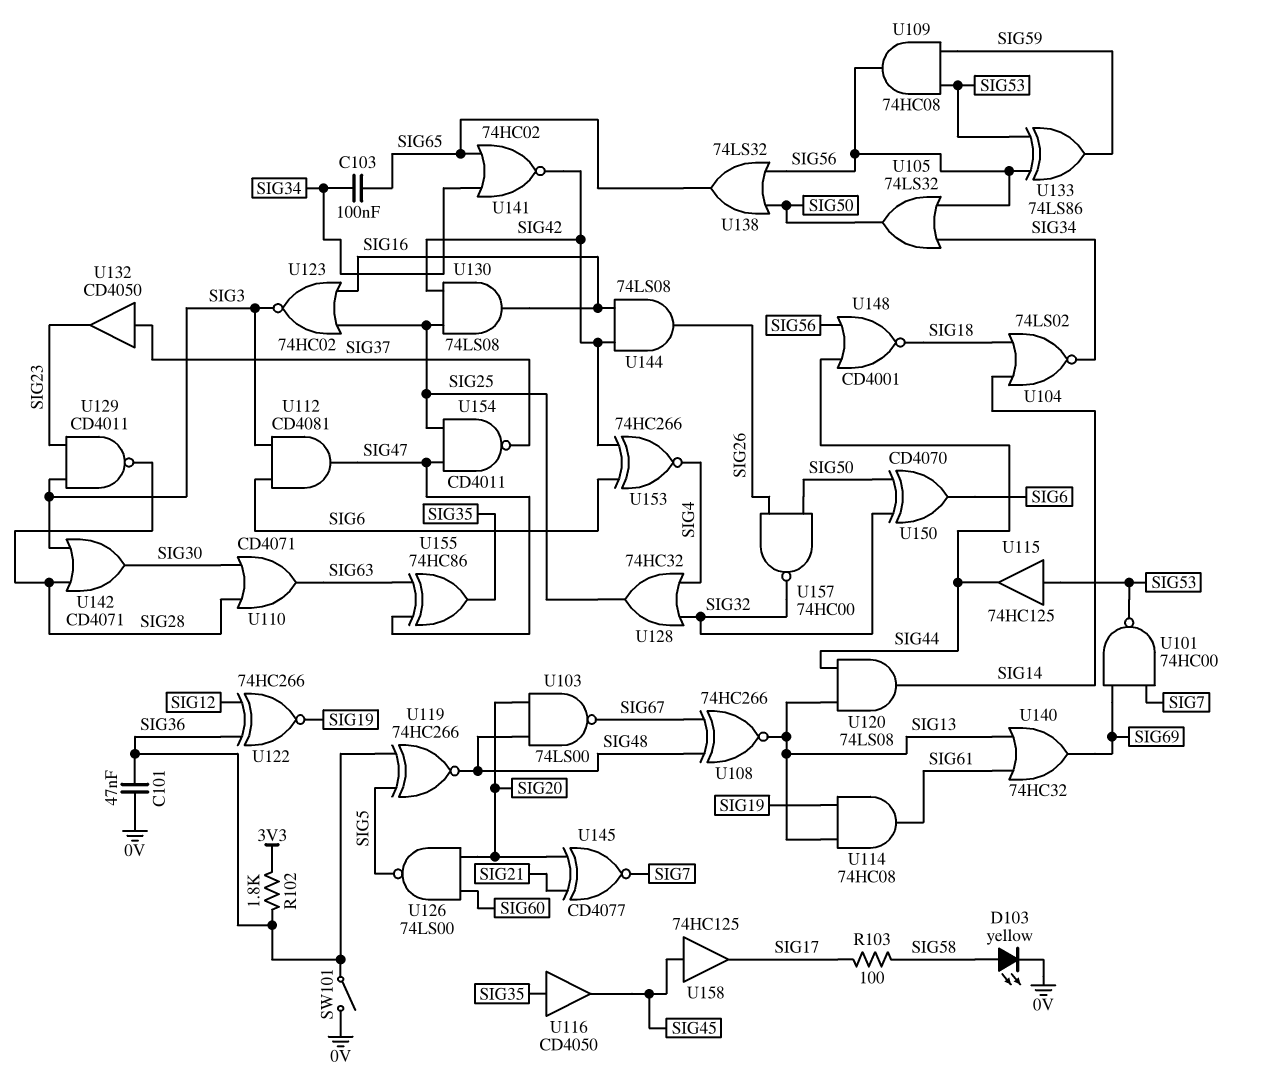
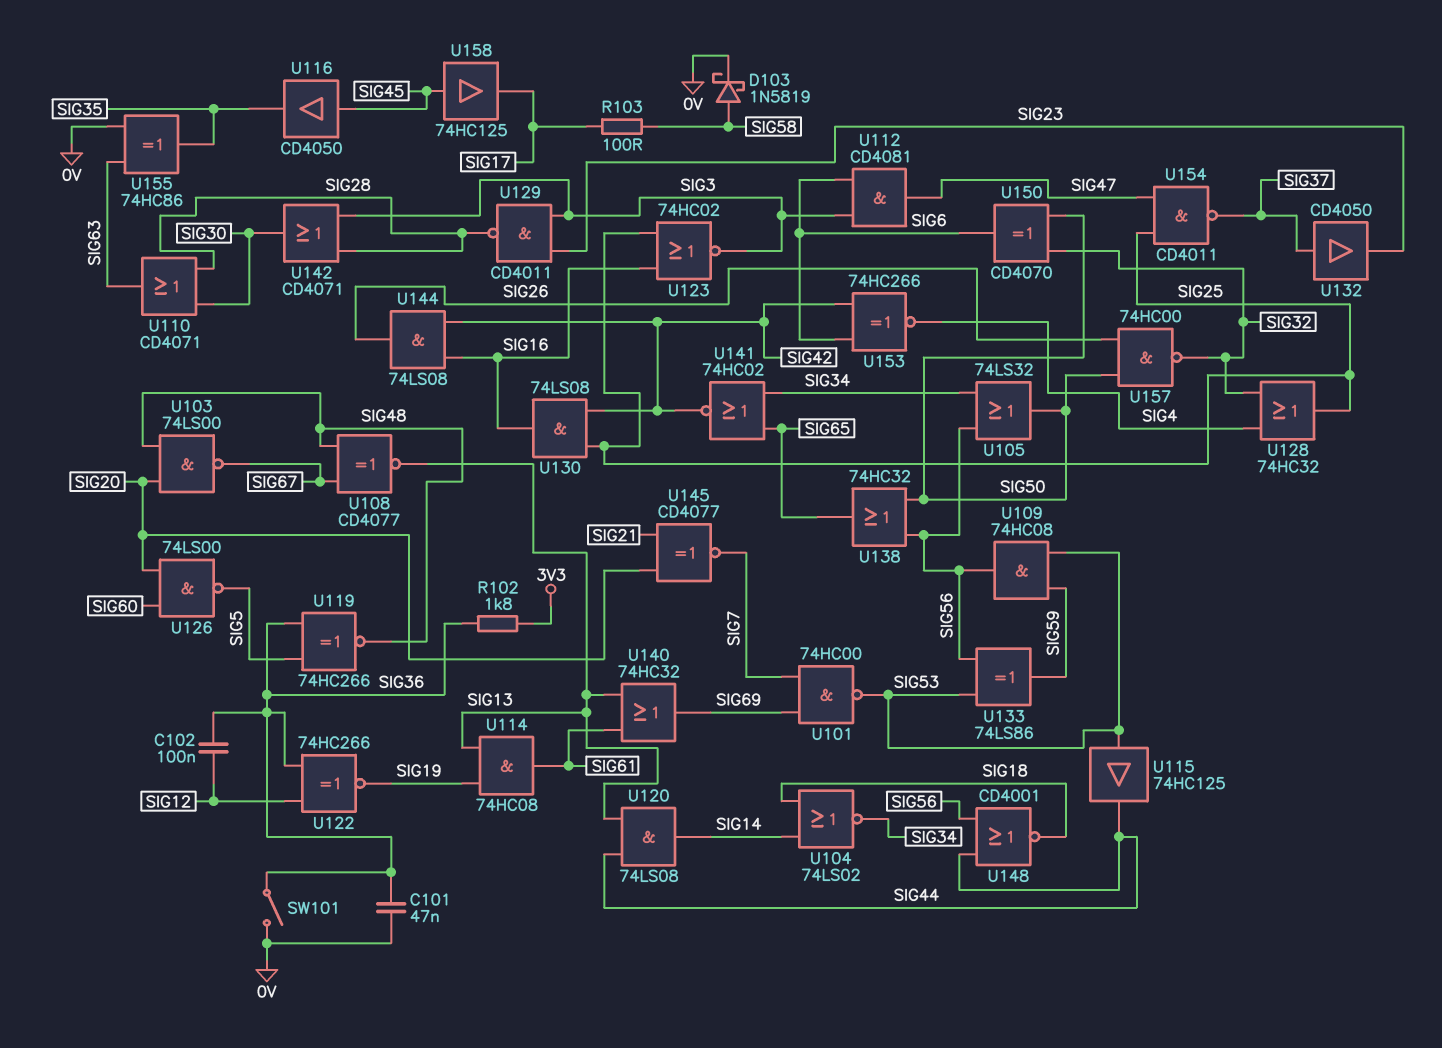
C102: none -> 100nF (SIG12, SIG36)
C103: 100nF (SIG34, SIG65) -> none
D103: LED yellow (A SIG58, K 0V) -> schottky 1N5819 (A SIG58, K 0V)
U108: XNOR 74HC266 (in SIG48, in SIG67, out SIG13) -> XNOR CD4077 (in SIG48, in SIG67, out SIG13)
U116: buffer CD4050 (in SIG35, out SIG45) -> buffer CD4050 (in SIG45, out SIG35)
U138: OR 74LS32 (in SIG50, in SIG56, out SIG65) -> OR 74HC32 (in SIG50, in SIG56, out SIG65)
U155: XOR 74HC86 (in SIG47, in SIG63, out SIG35) -> XOR 74HC86 (in 0V, in SIG63, out SIG35)

